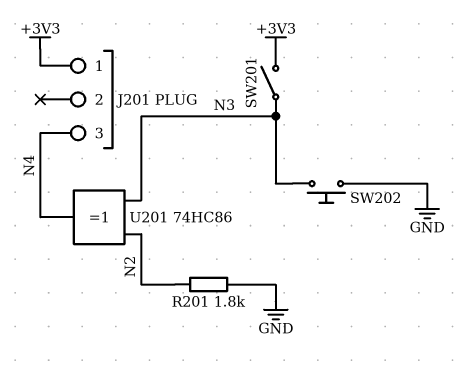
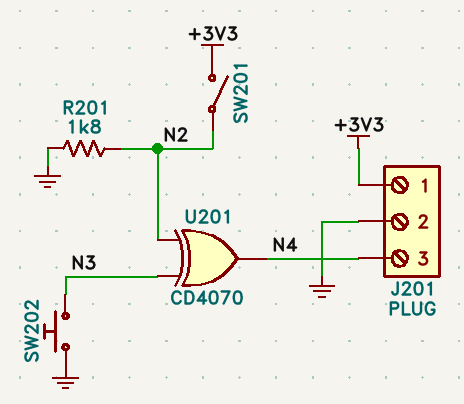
J201 pin 2: none -> GND
SW201: switch (+3V3, N3) -> switch (+3V3, N2)
U201: XOR 74HC86 (in N2, in N3, out N4) -> XOR CD4070 (in N2, in N3, out N4)

